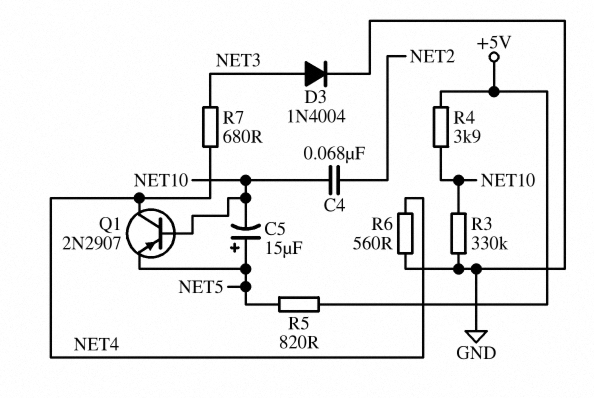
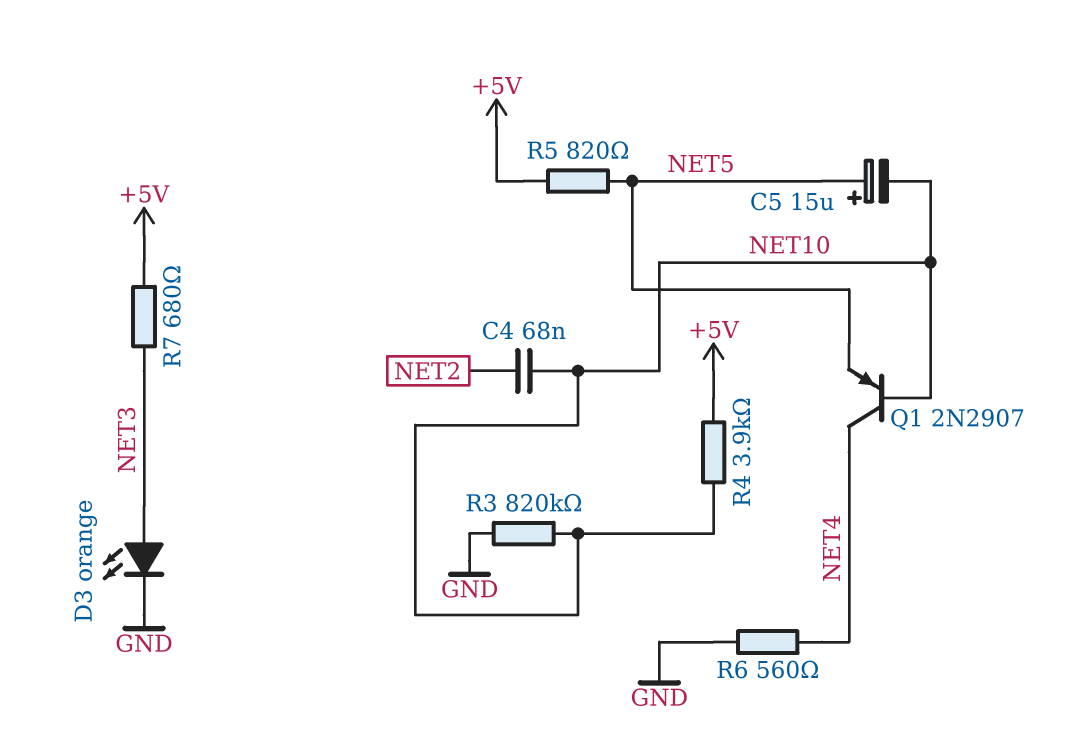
D3: diode 1N4004 (A NET3, K GND) -> LED orange (A NET3, K GND)
R3: 330k (GND, NET10) -> 820k (GND, NET10)
R7: 680 (NET3, NET4) -> 680 (+5V, NET3)

